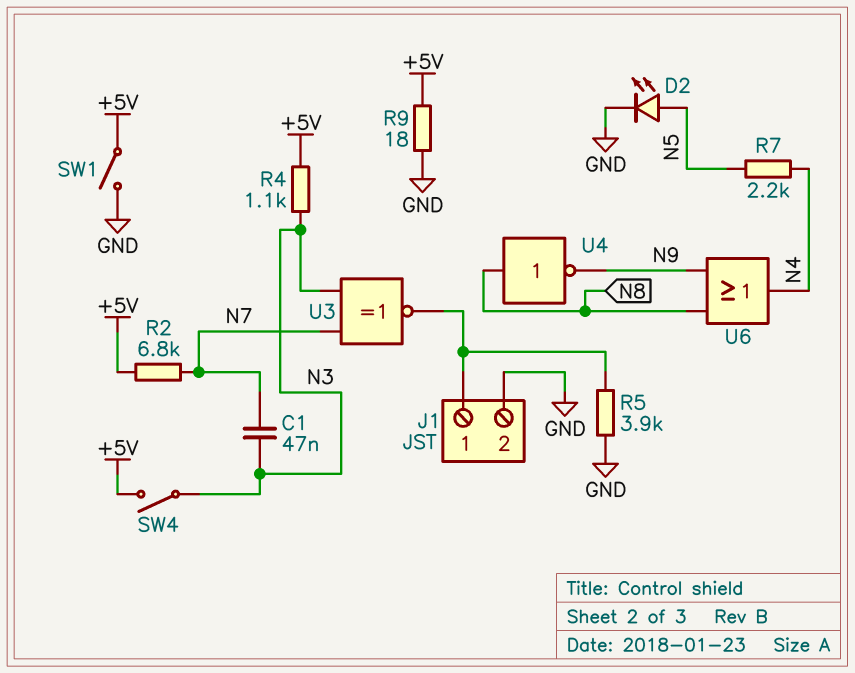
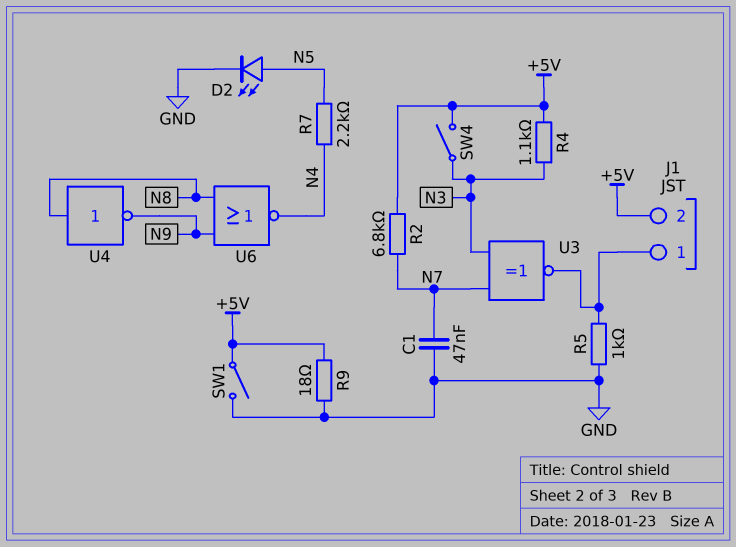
C1: 47nF (N3, N7) -> 47nF (GND, N7)
J1 pin 2: GND -> +5V
R5: 3.9k (GND, J1/1) -> 1k (GND, J1/1)
U6: OR (in N8, in N9, out N4) -> NOR (in N8, in N9, out N4)

